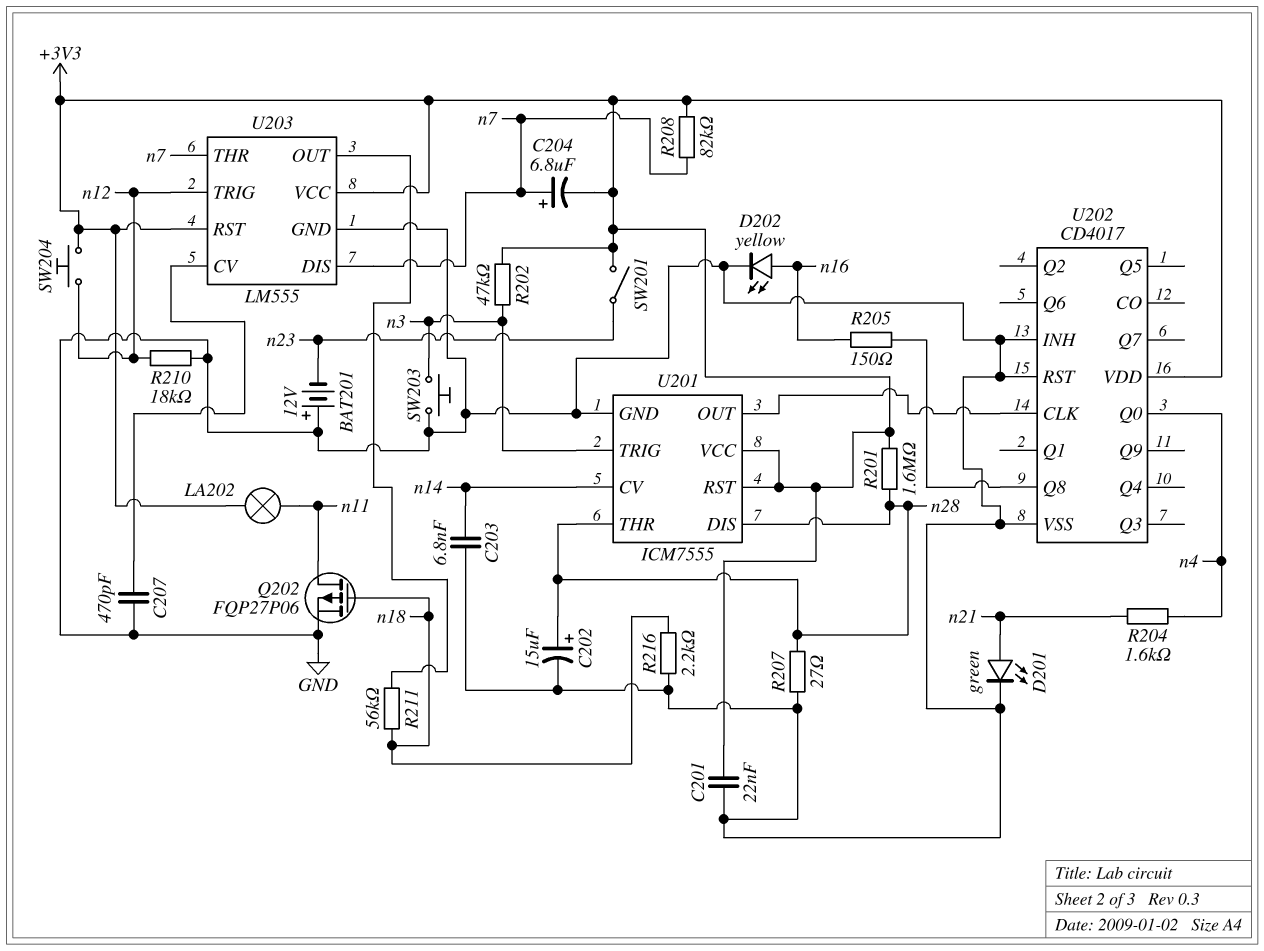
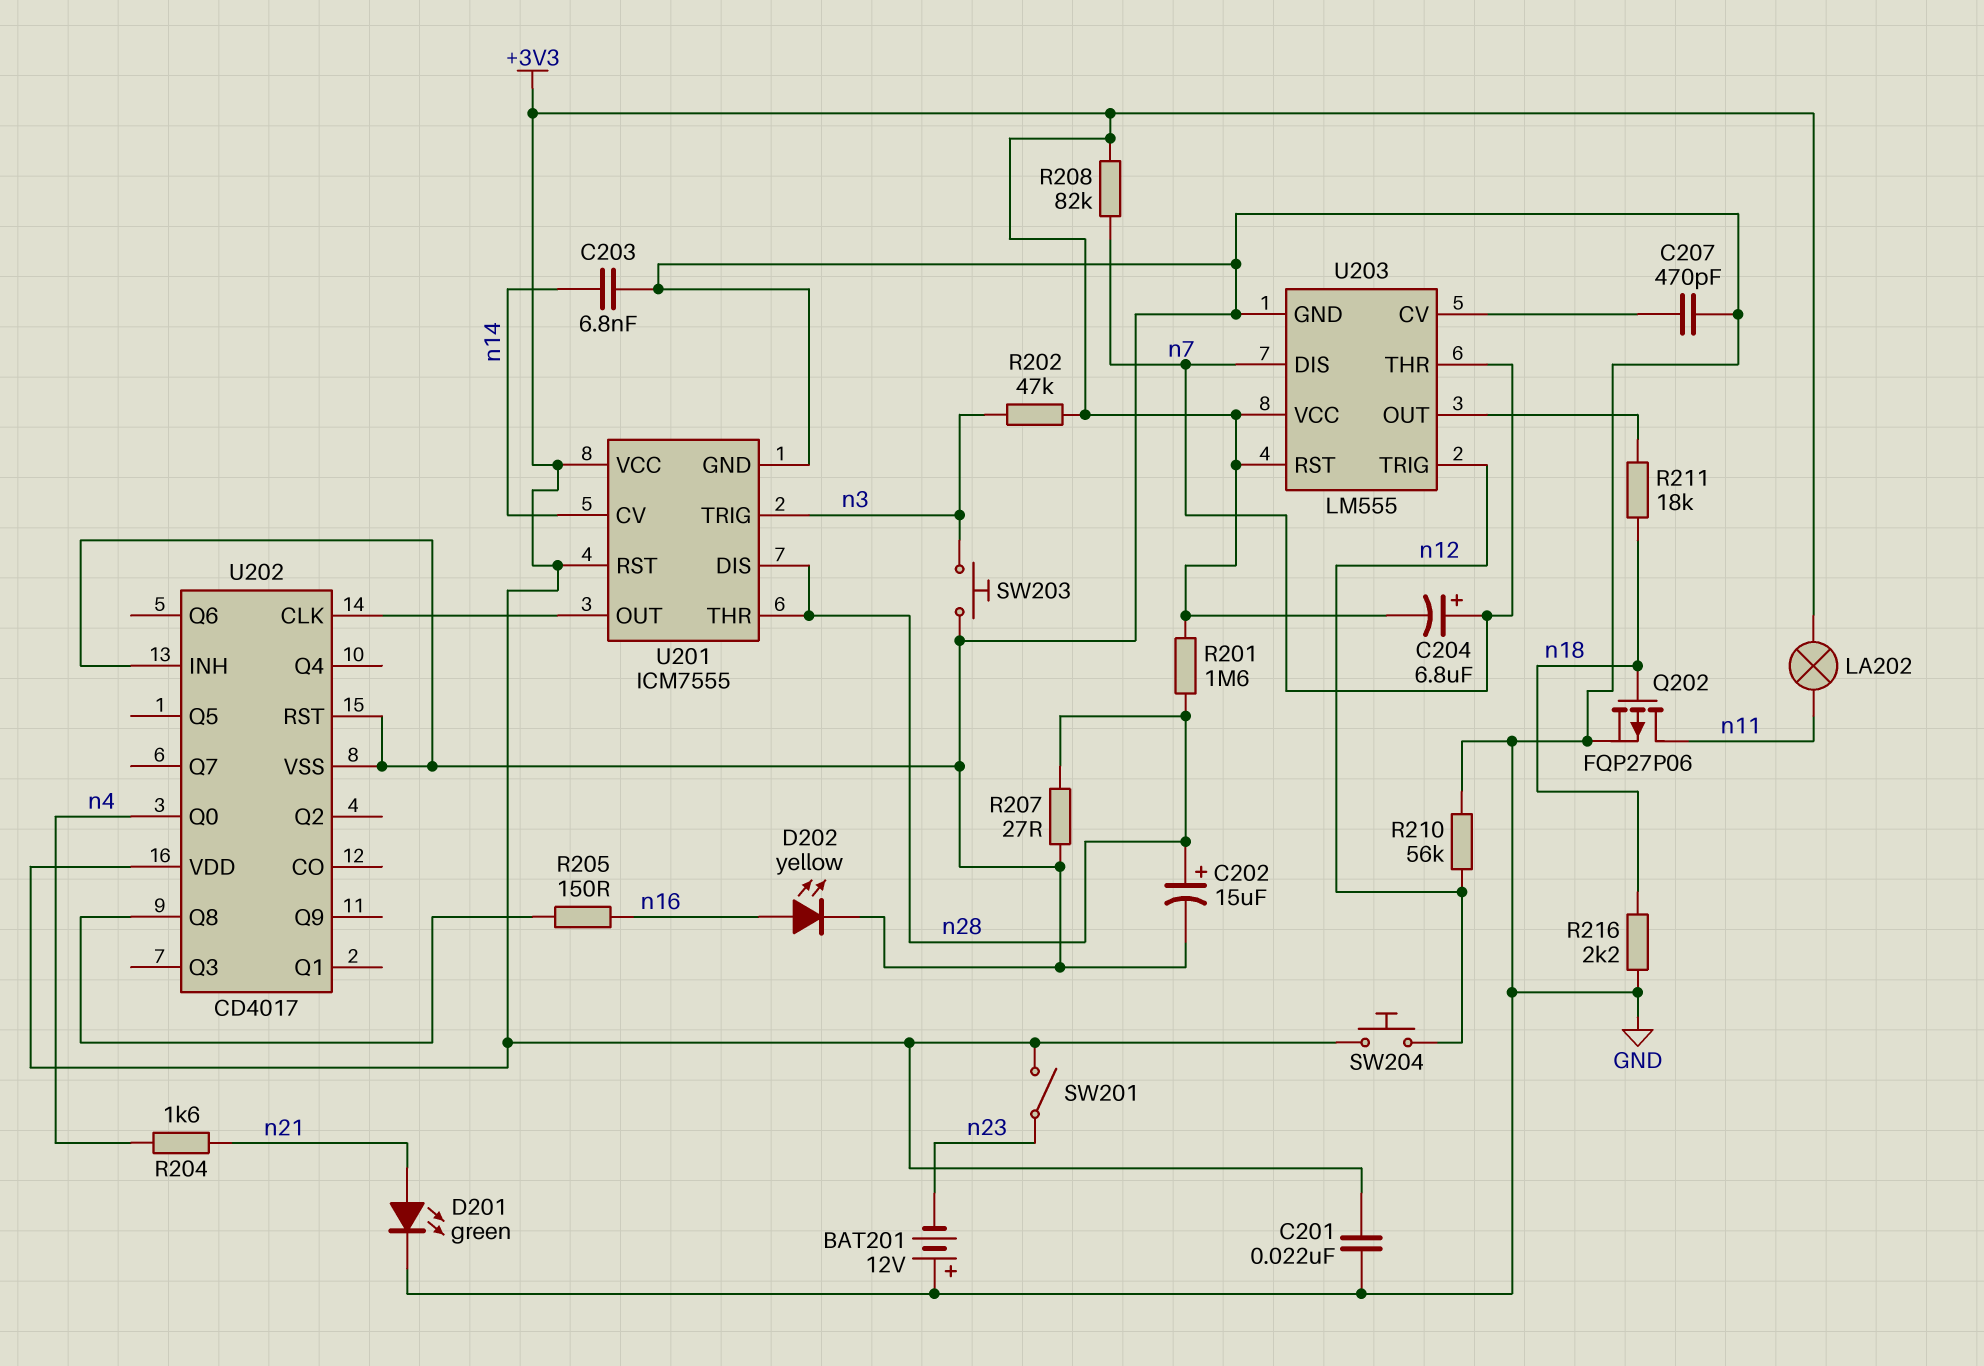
R210: 18k (GND, n12) -> 56k (GND, n12)
R211: 56k (U203/OUT, n18) -> 18k (U203/OUT, n18)

